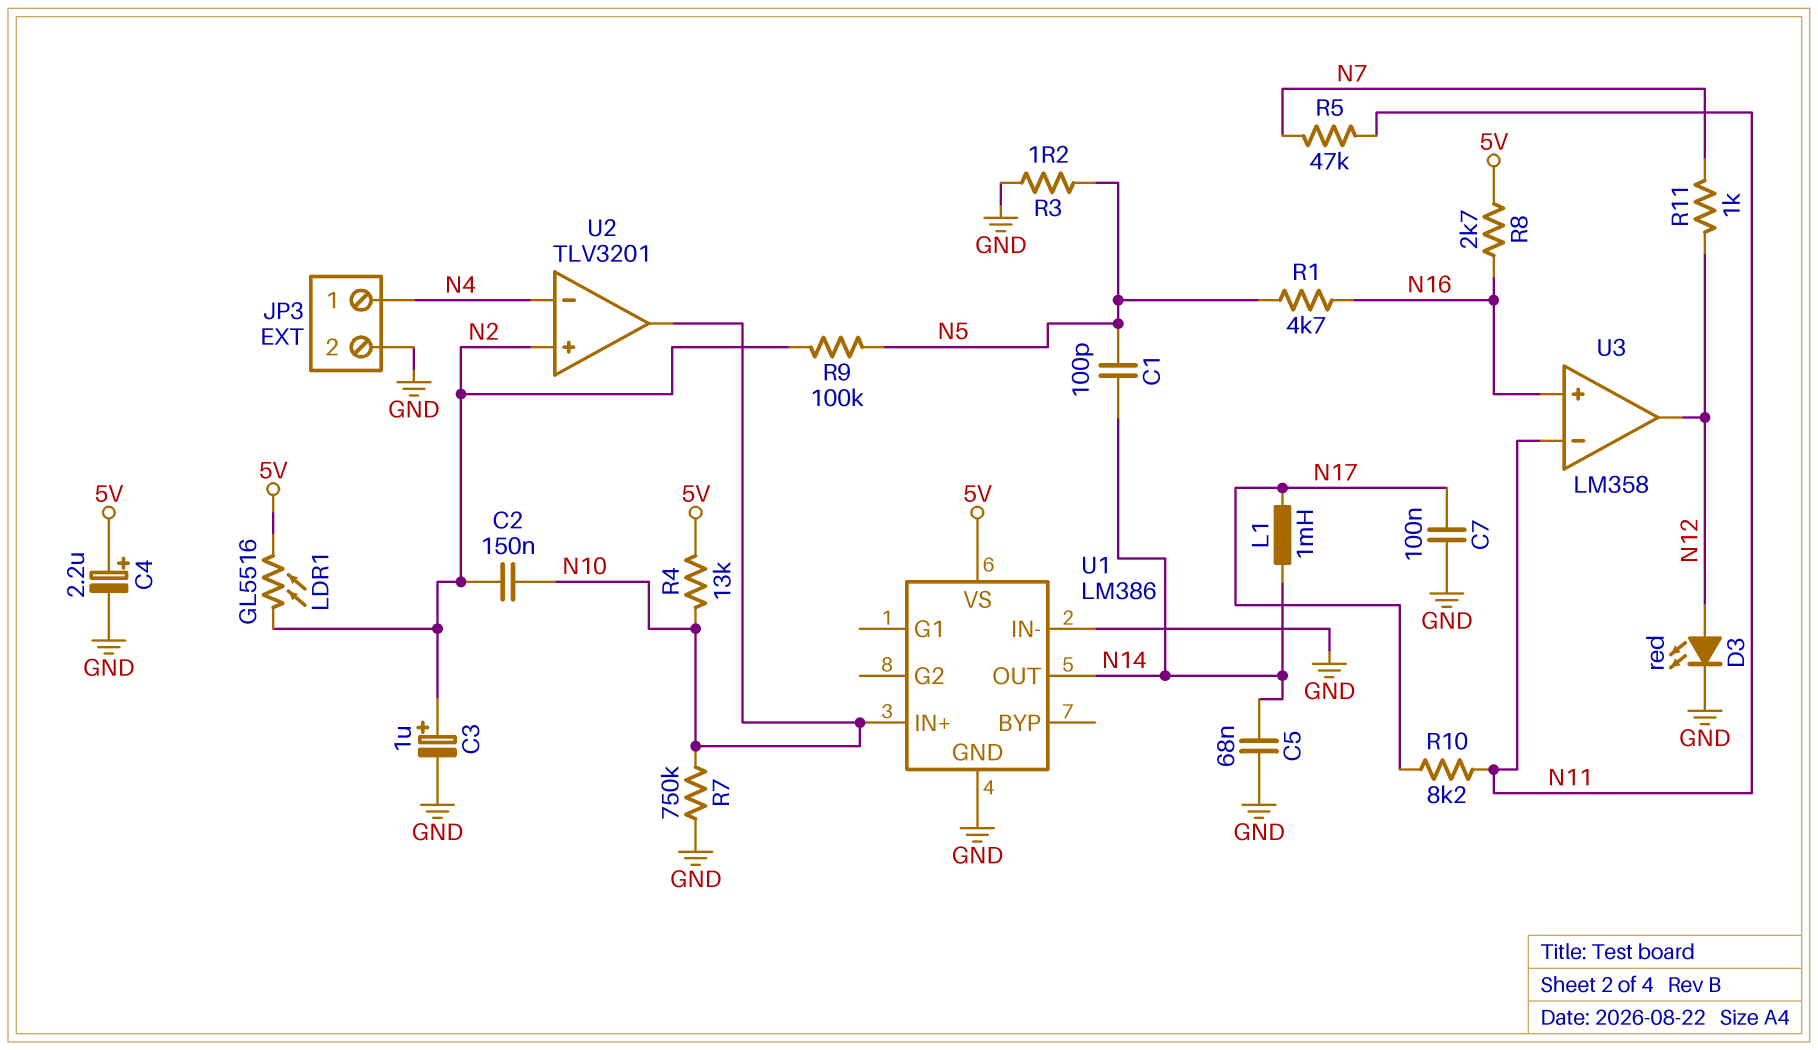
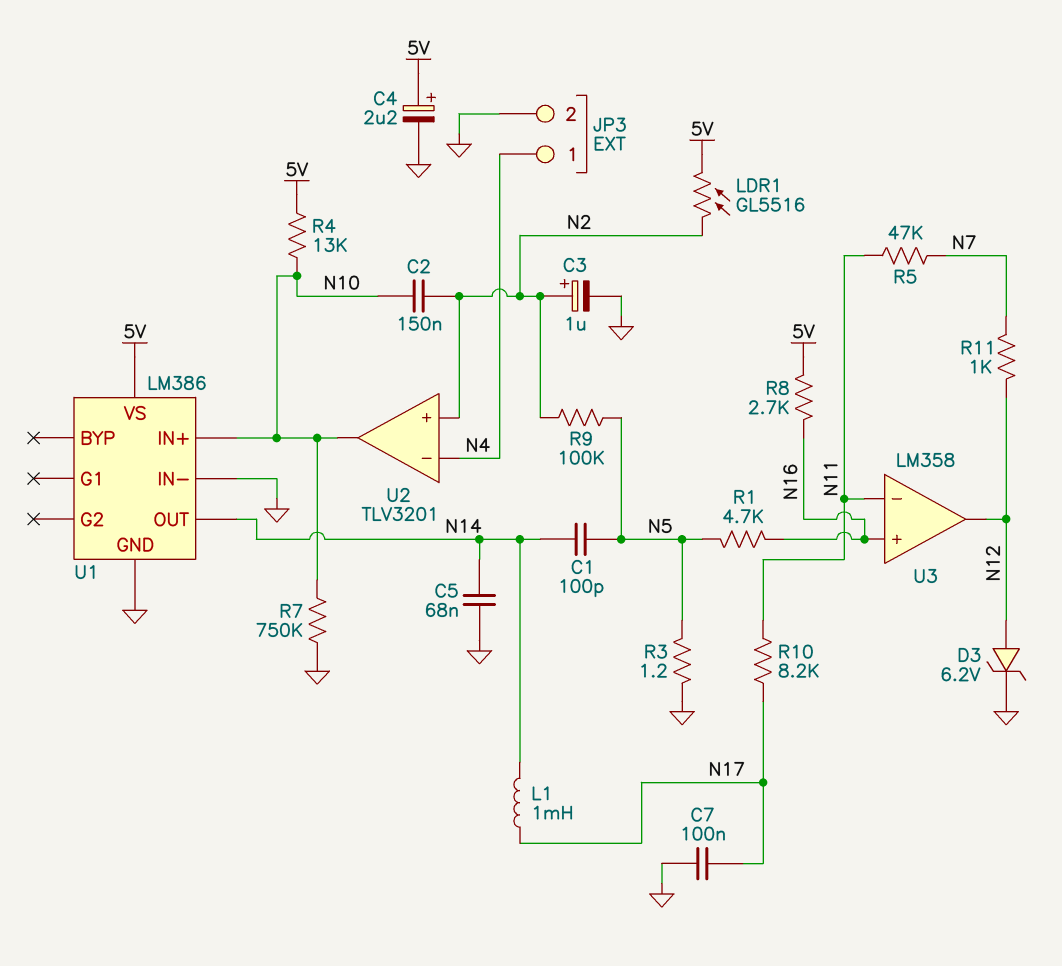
D3: LED red (A N12, K GND) -> zener 6.2V (A N12, K GND)

